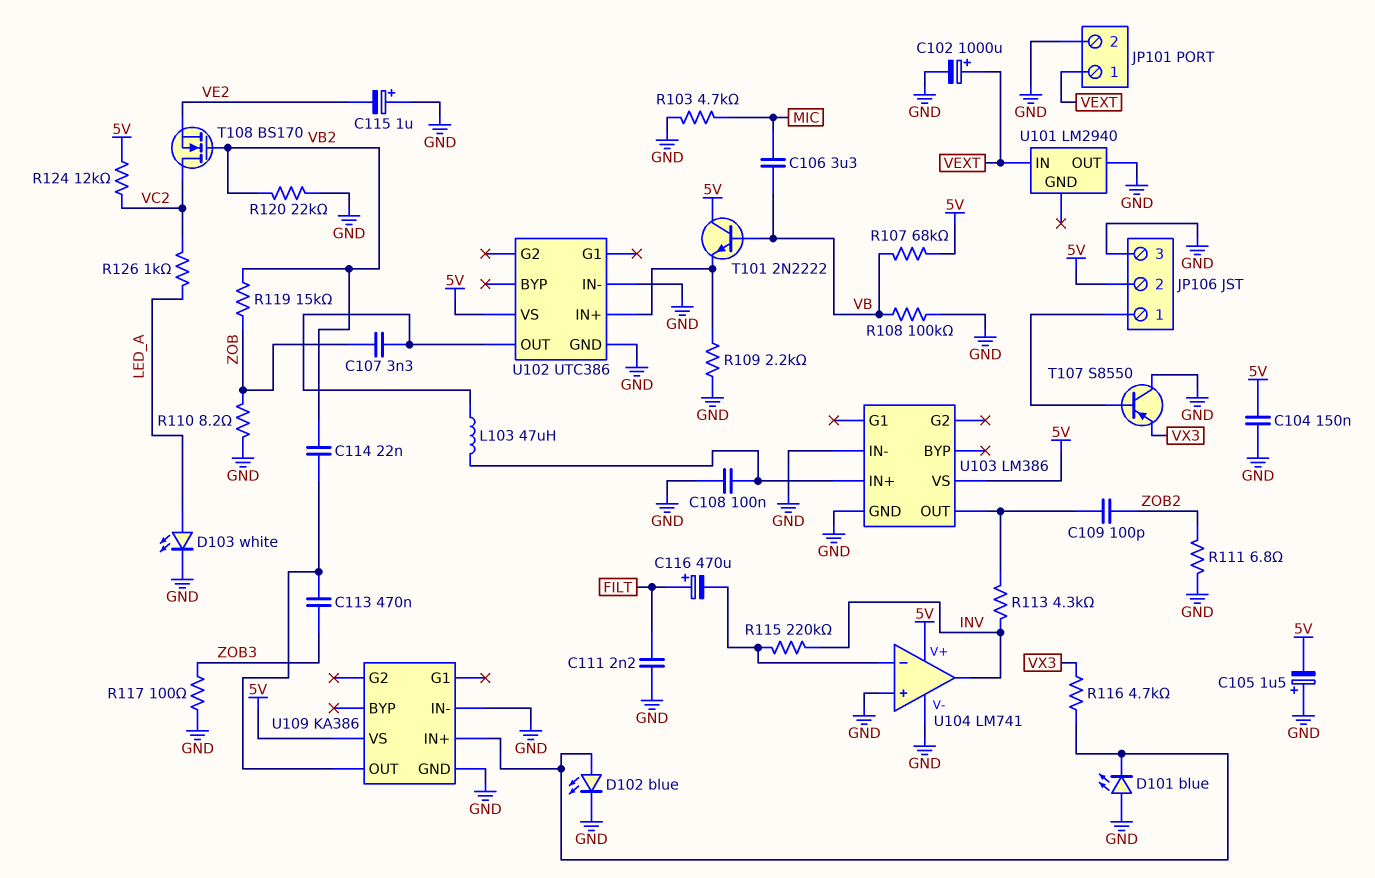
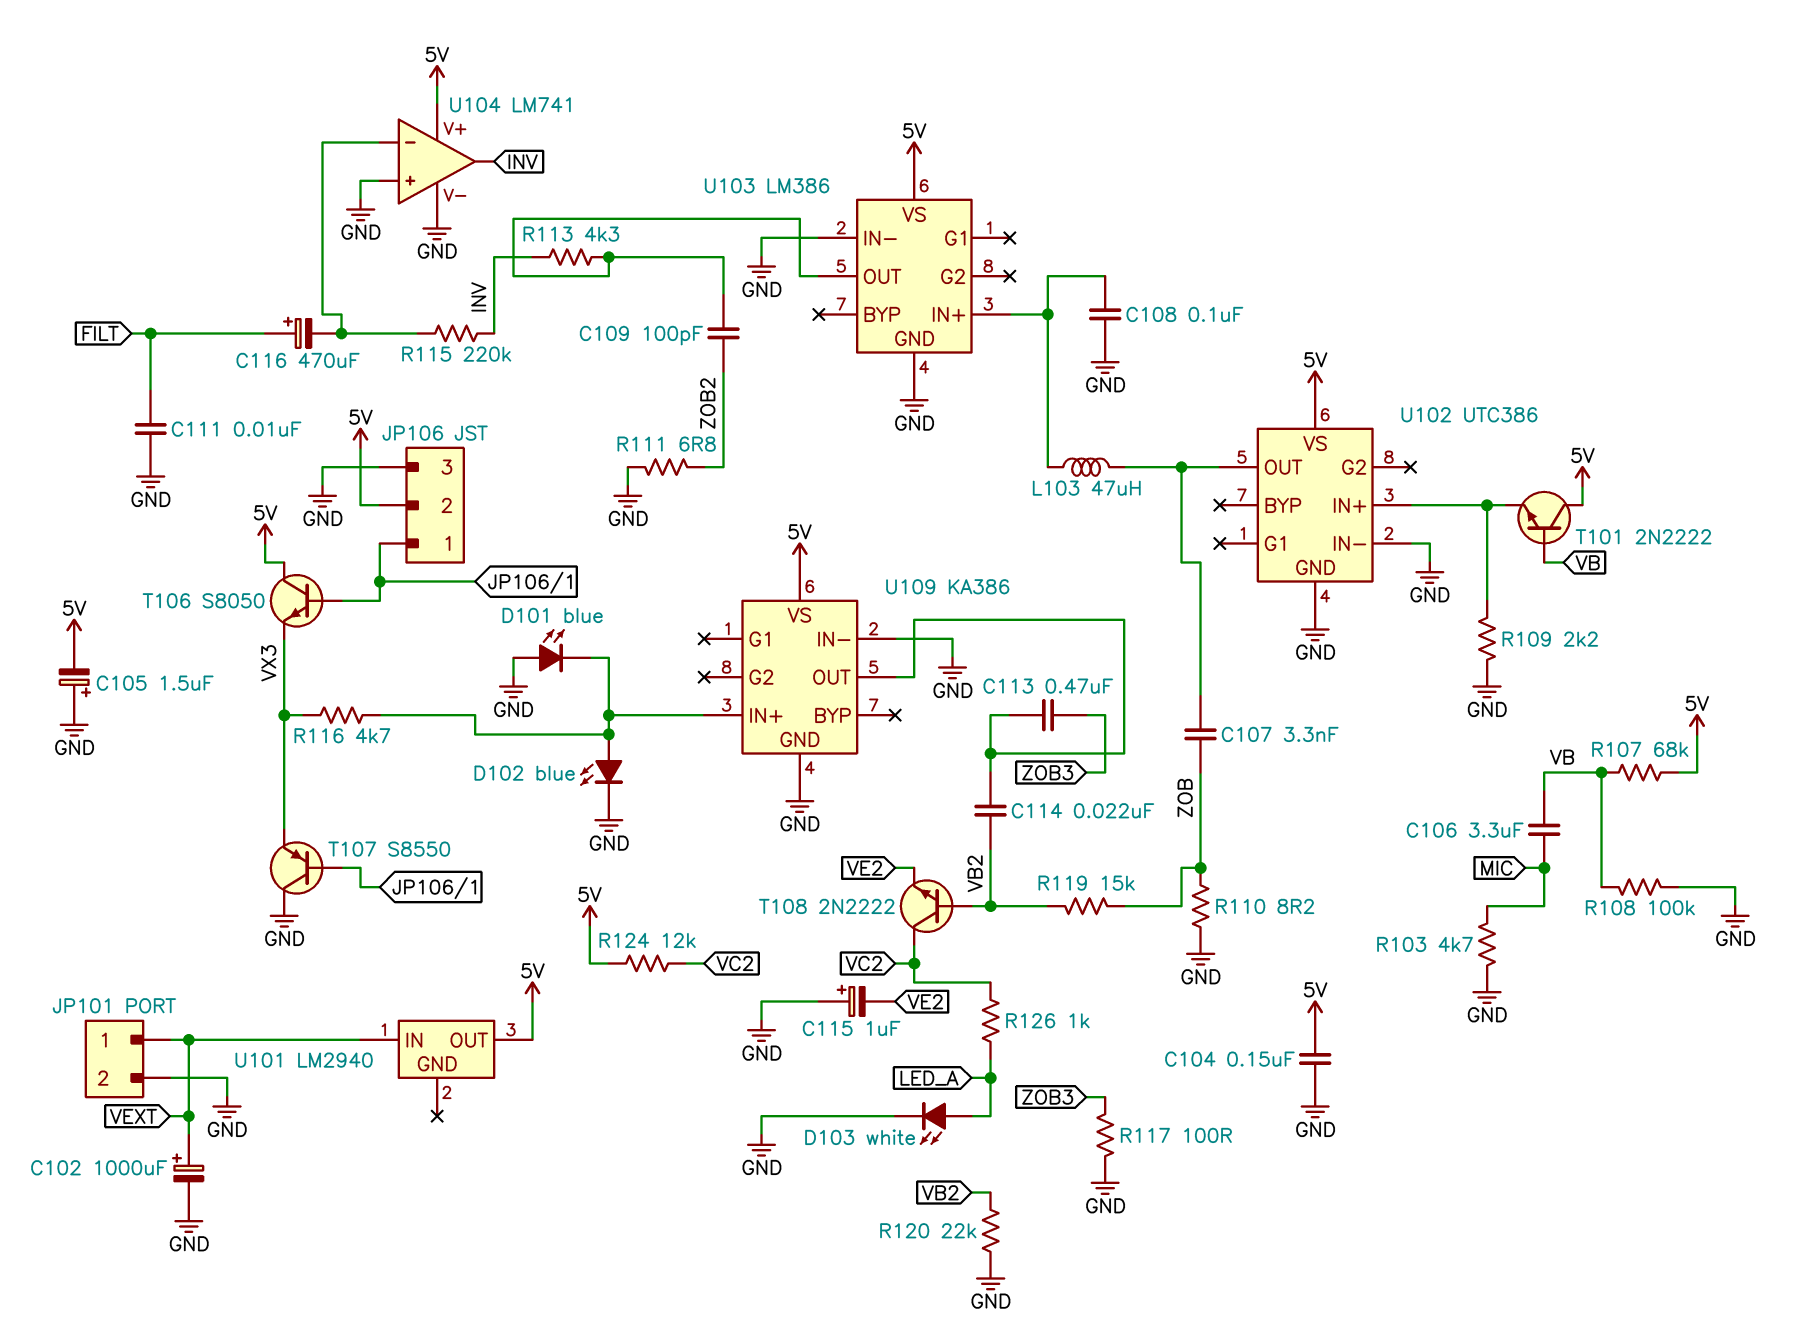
C111: 2.2nF (FILT, GND) -> 10nF (FILT, GND)
T106: none -> NPN S8050 (B JP106/1, C 5V, E VX3)
T108: NMOS BS170 (G VB2, D VC2, S VE2) -> NPN 2N2222 (B VB2, C VC2, E VE2)
U101 pin OUT: GND -> 5V

